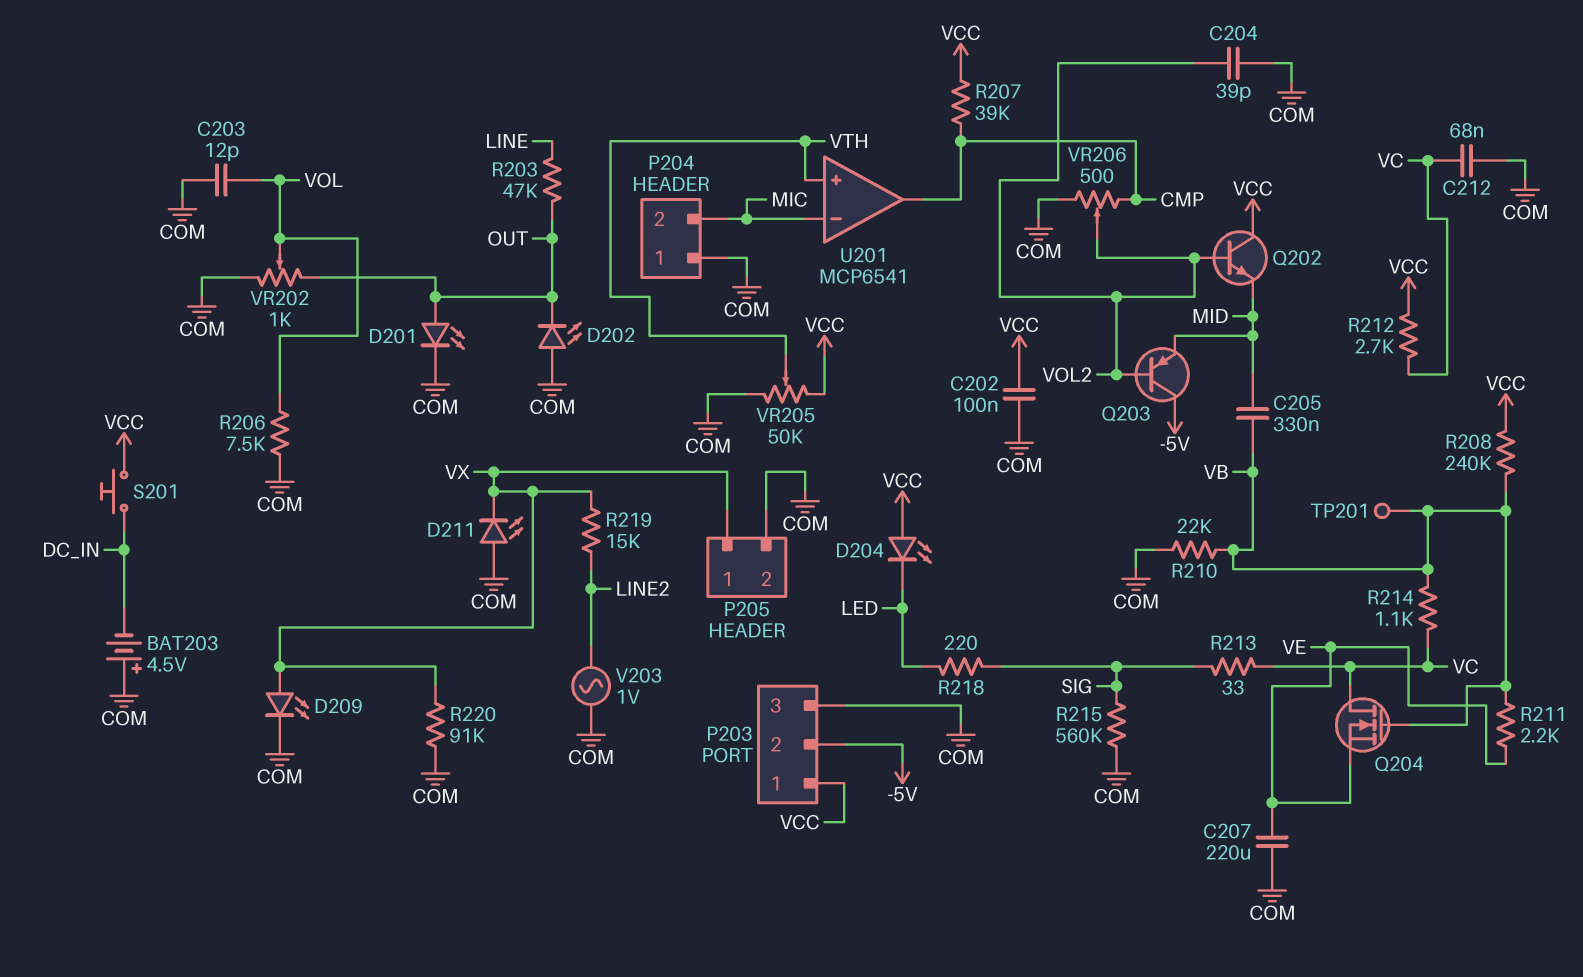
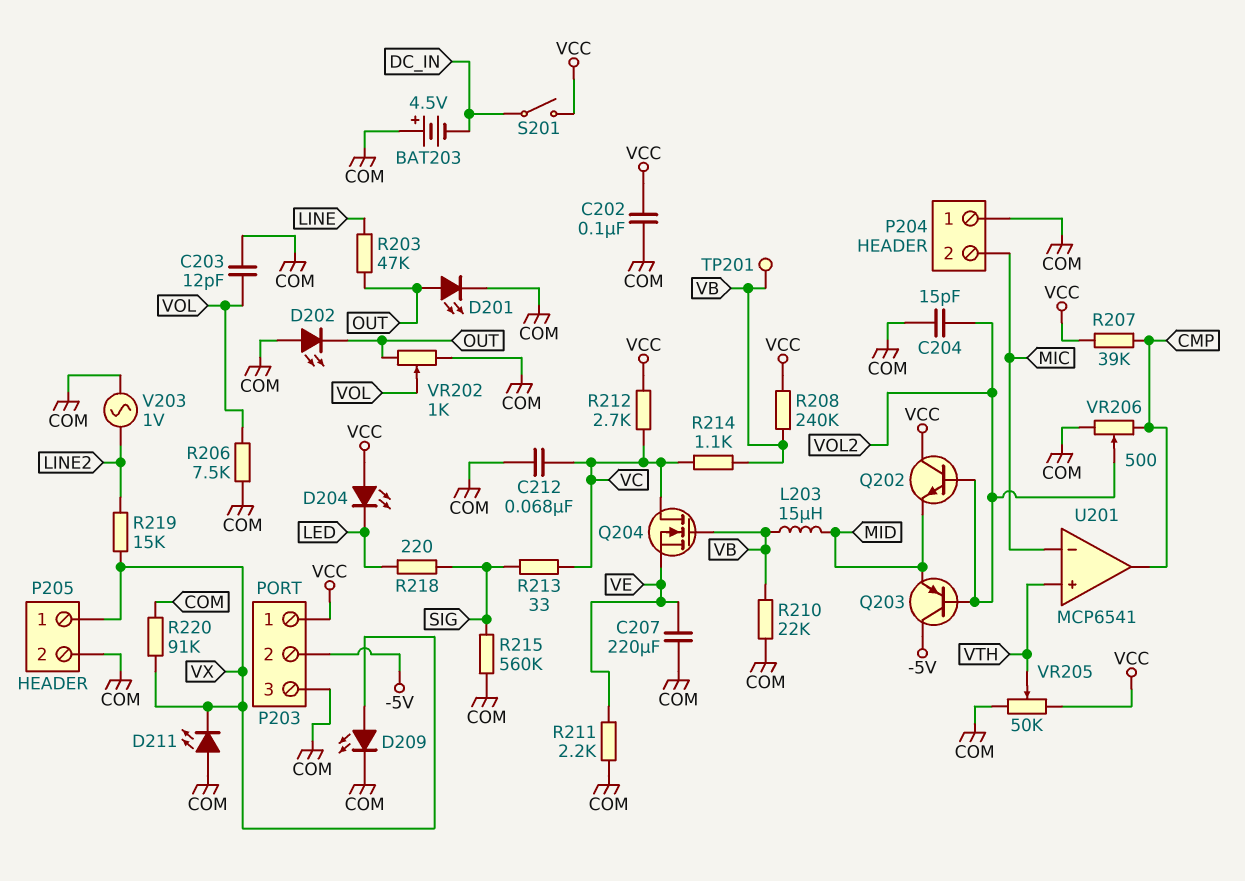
C204: 39pF (COM, VOL2) -> 15pF (COM, VOL2)
C205: 330nF (MID, VB) -> none
L203: none -> 15uH (MID, VB)
R211: 2.2k (VB, VE) -> 2.2k (COM, VE)
S201: button (DC_IN, VCC) -> switch (DC_IN, VCC)

